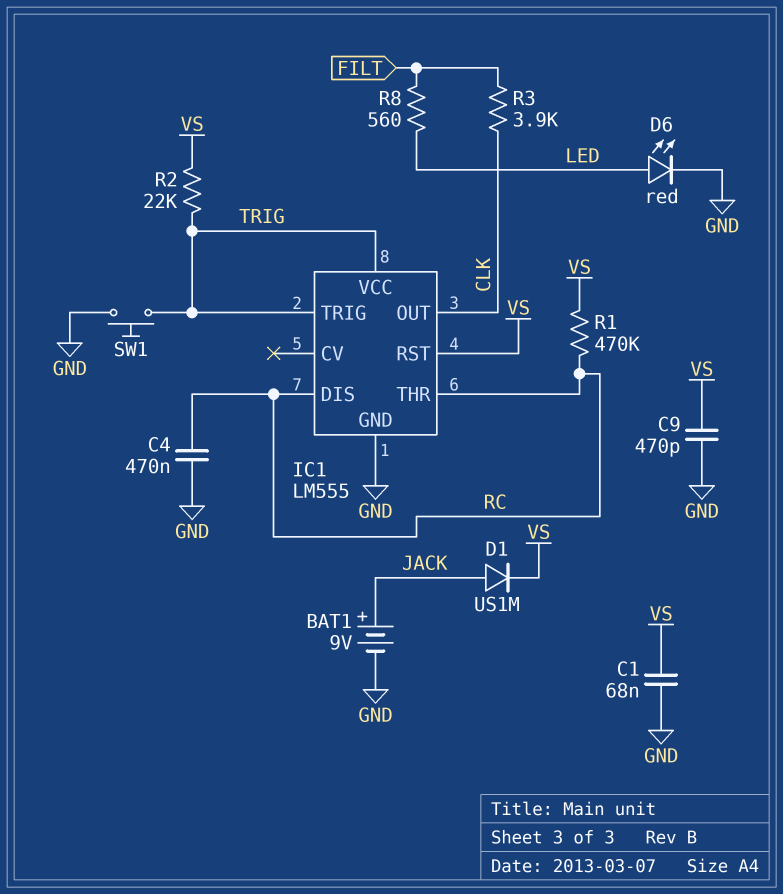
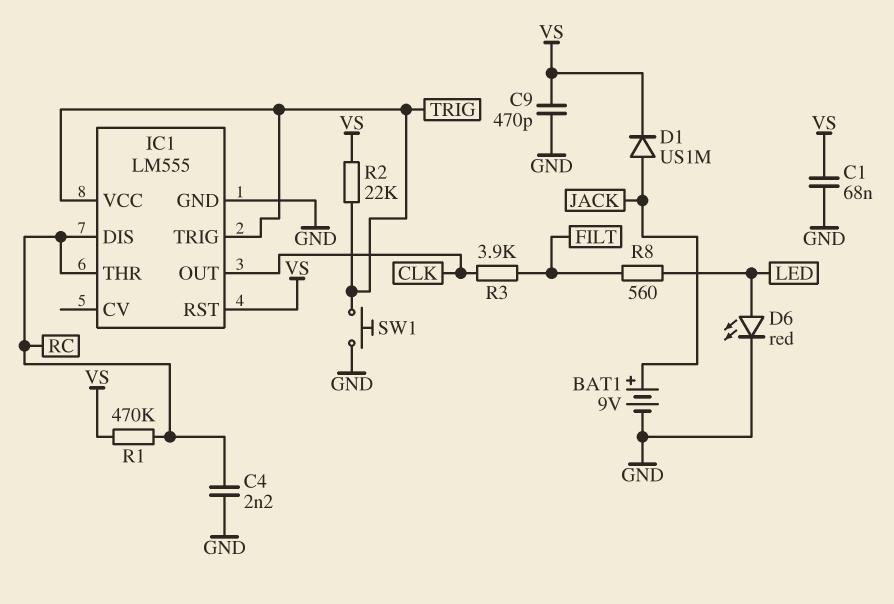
C4: 470nF (GND, RC) -> 2.2nF (GND, RC)

